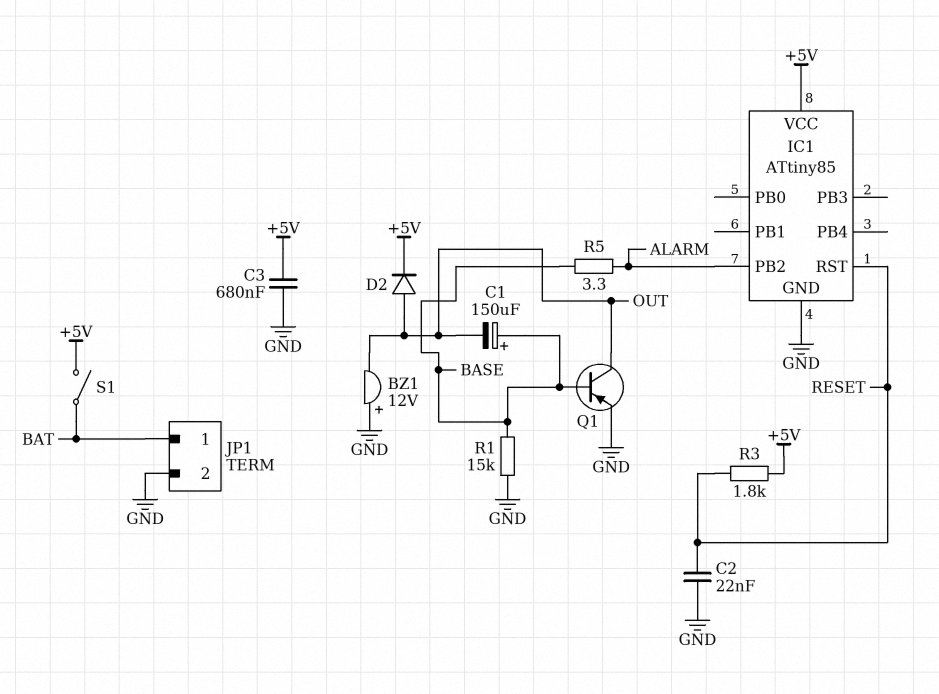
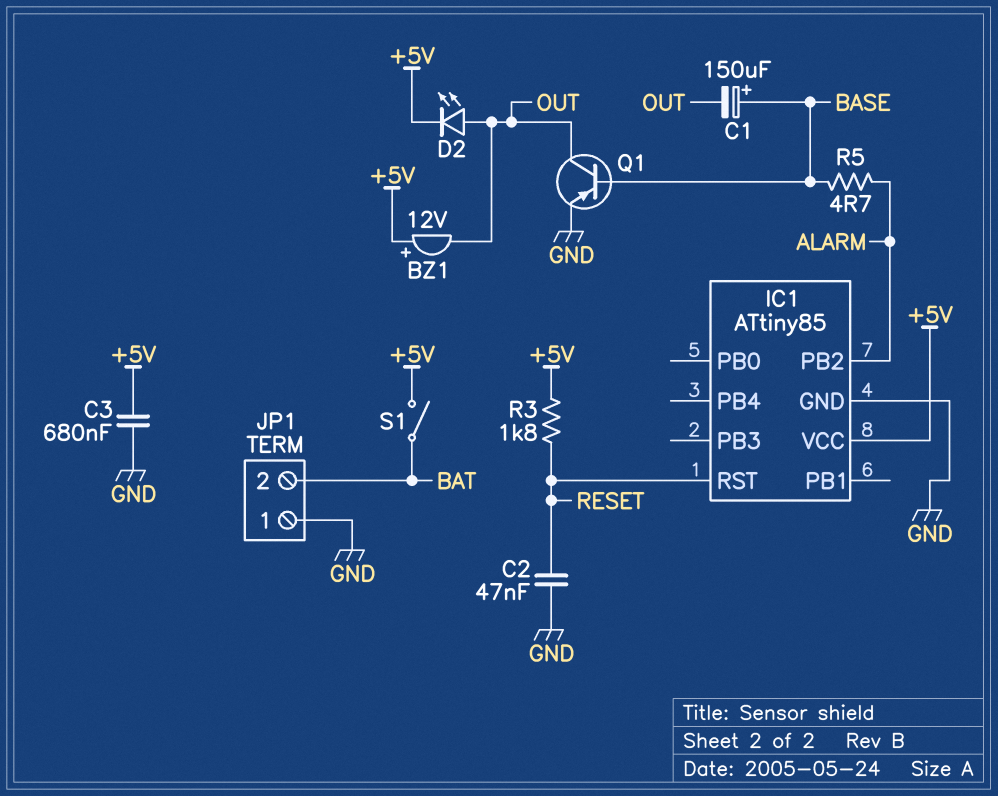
BZ1: buzzer 12V (plus GND, minus OUT) -> buzzer 12V (plus +5V, minus OUT)
C2: 22nF (GND, RESET) -> 47nF (GND, RESET)
D2: diode (A OUT, K +5V) -> LED (A OUT, K +5V)
JP1 pin 1: BAT -> GND
JP1 pin 2: GND -> BAT
R1: 15k (BASE, GND) -> none
R5: 3.3 (ALARM, BASE) -> 4.7 (ALARM, BASE)

